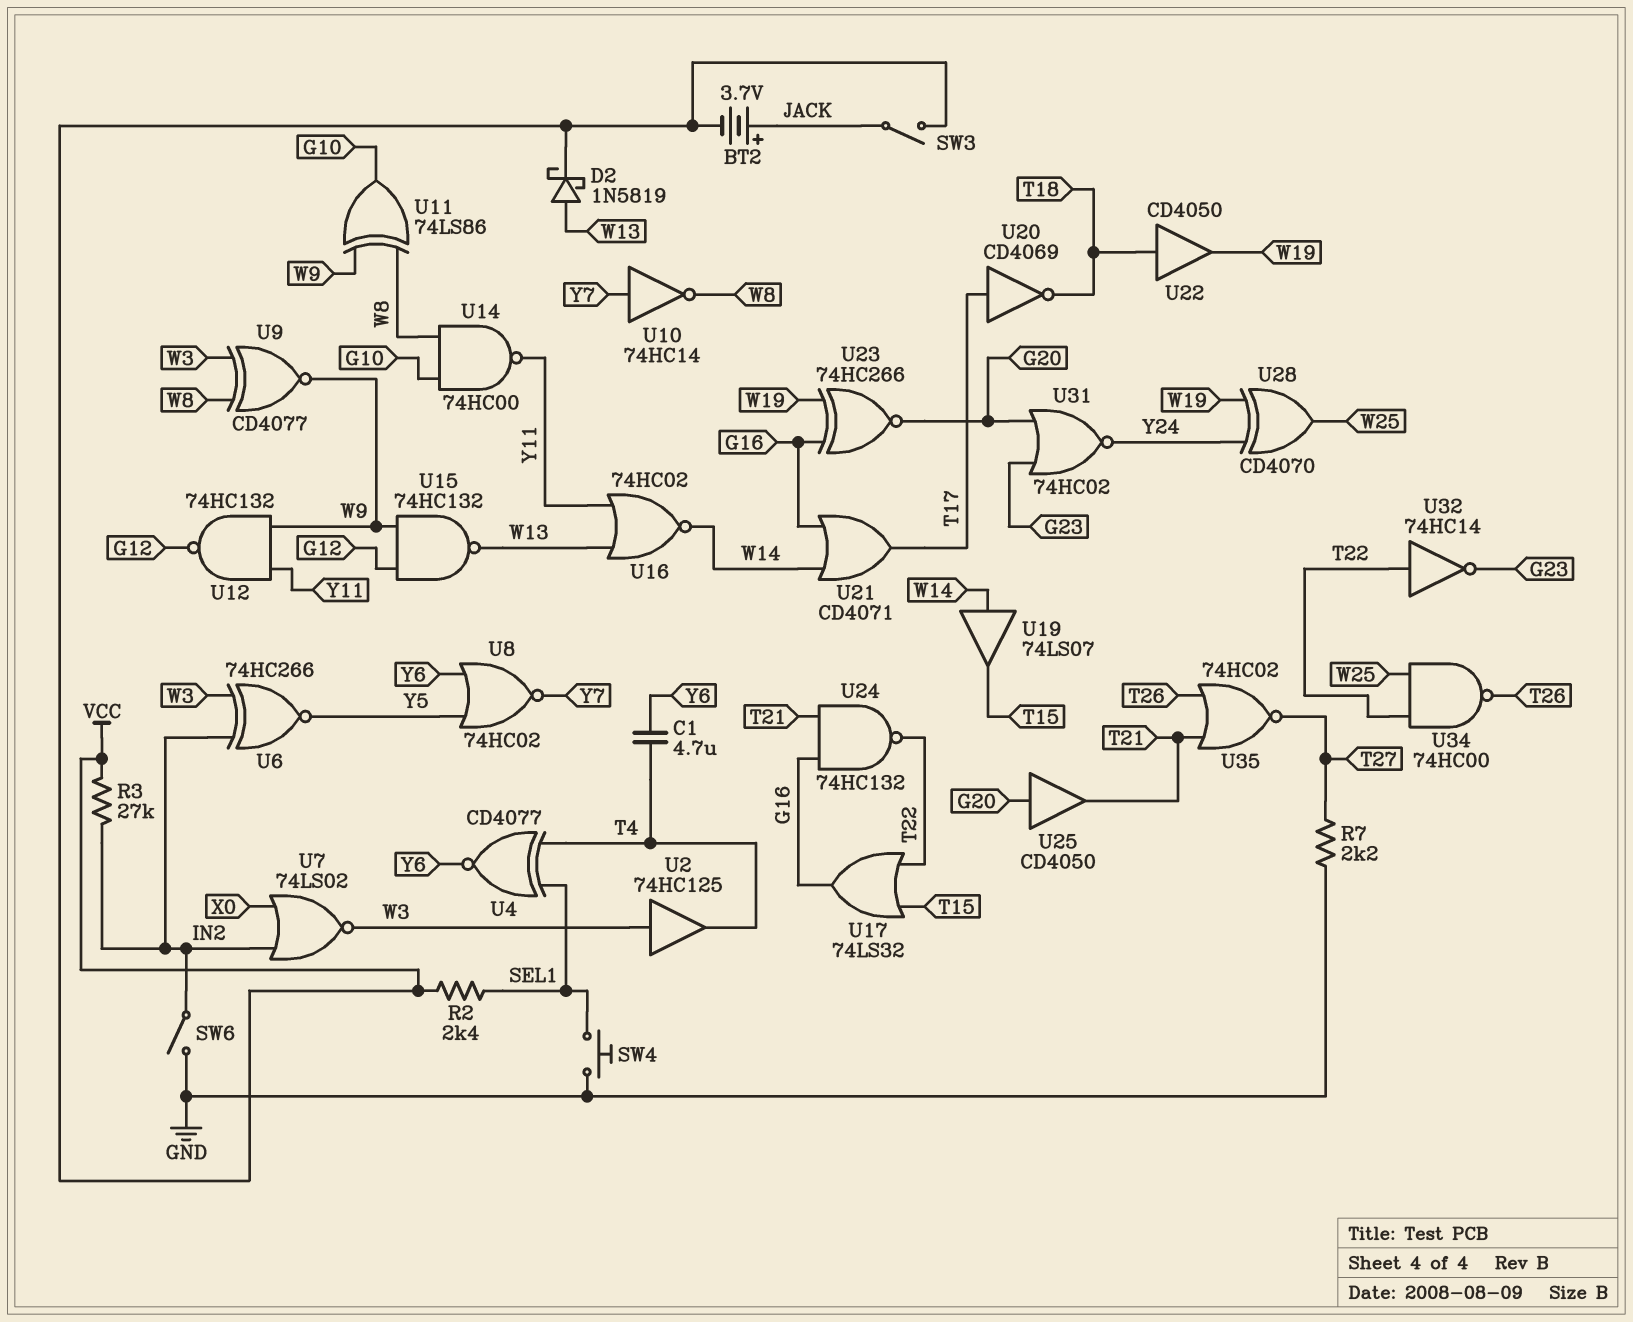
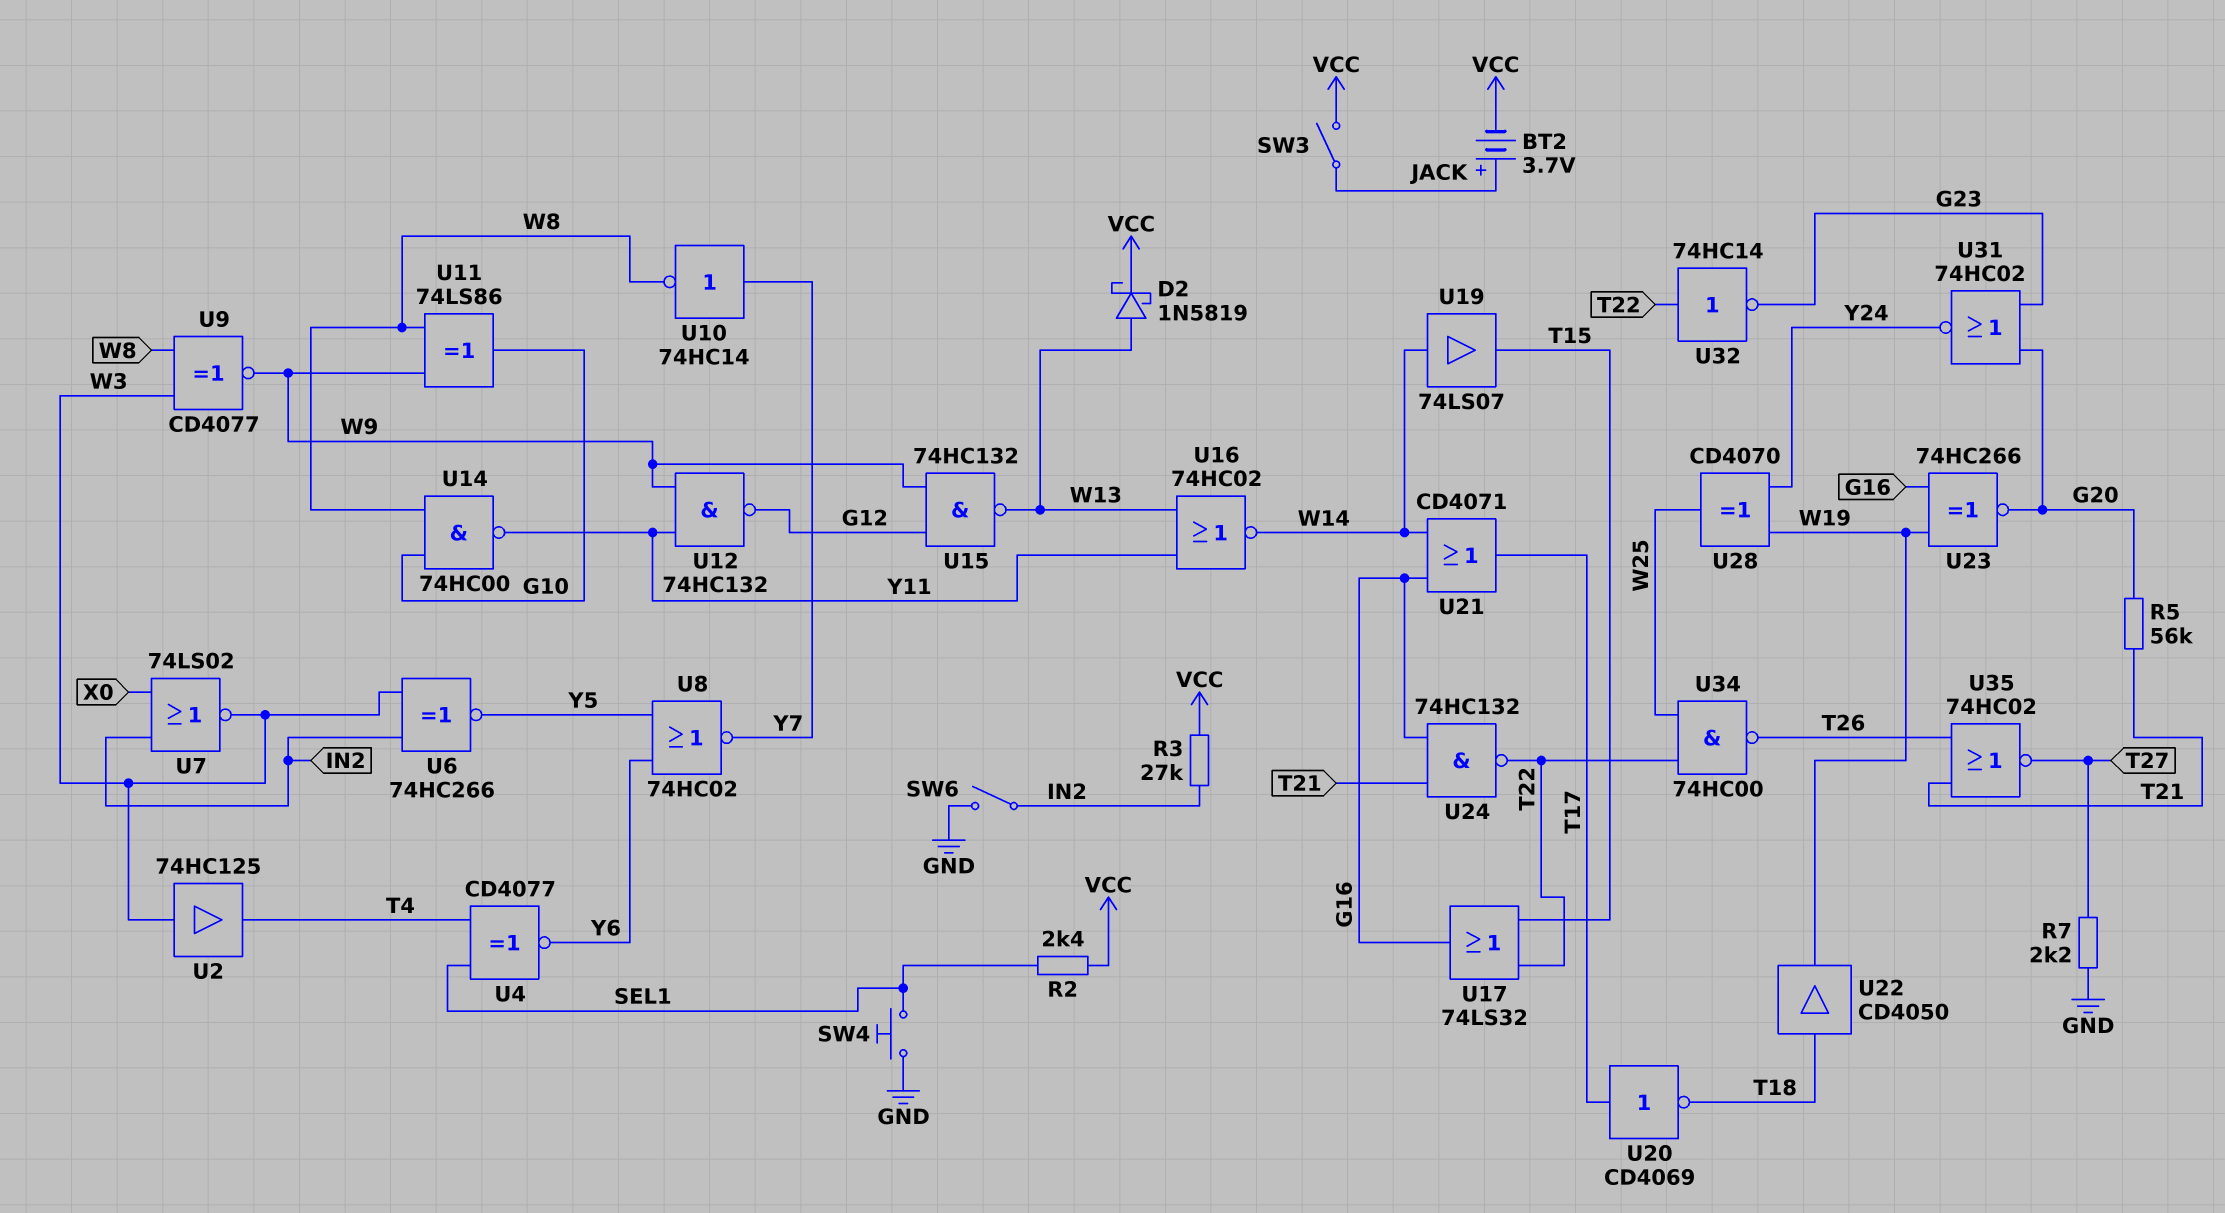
C1: 4.7uF (T4, Y6) -> none
R5: none -> 56k (G20, T21)
U25: buffer CD4050 (in G20, out T21) -> none

